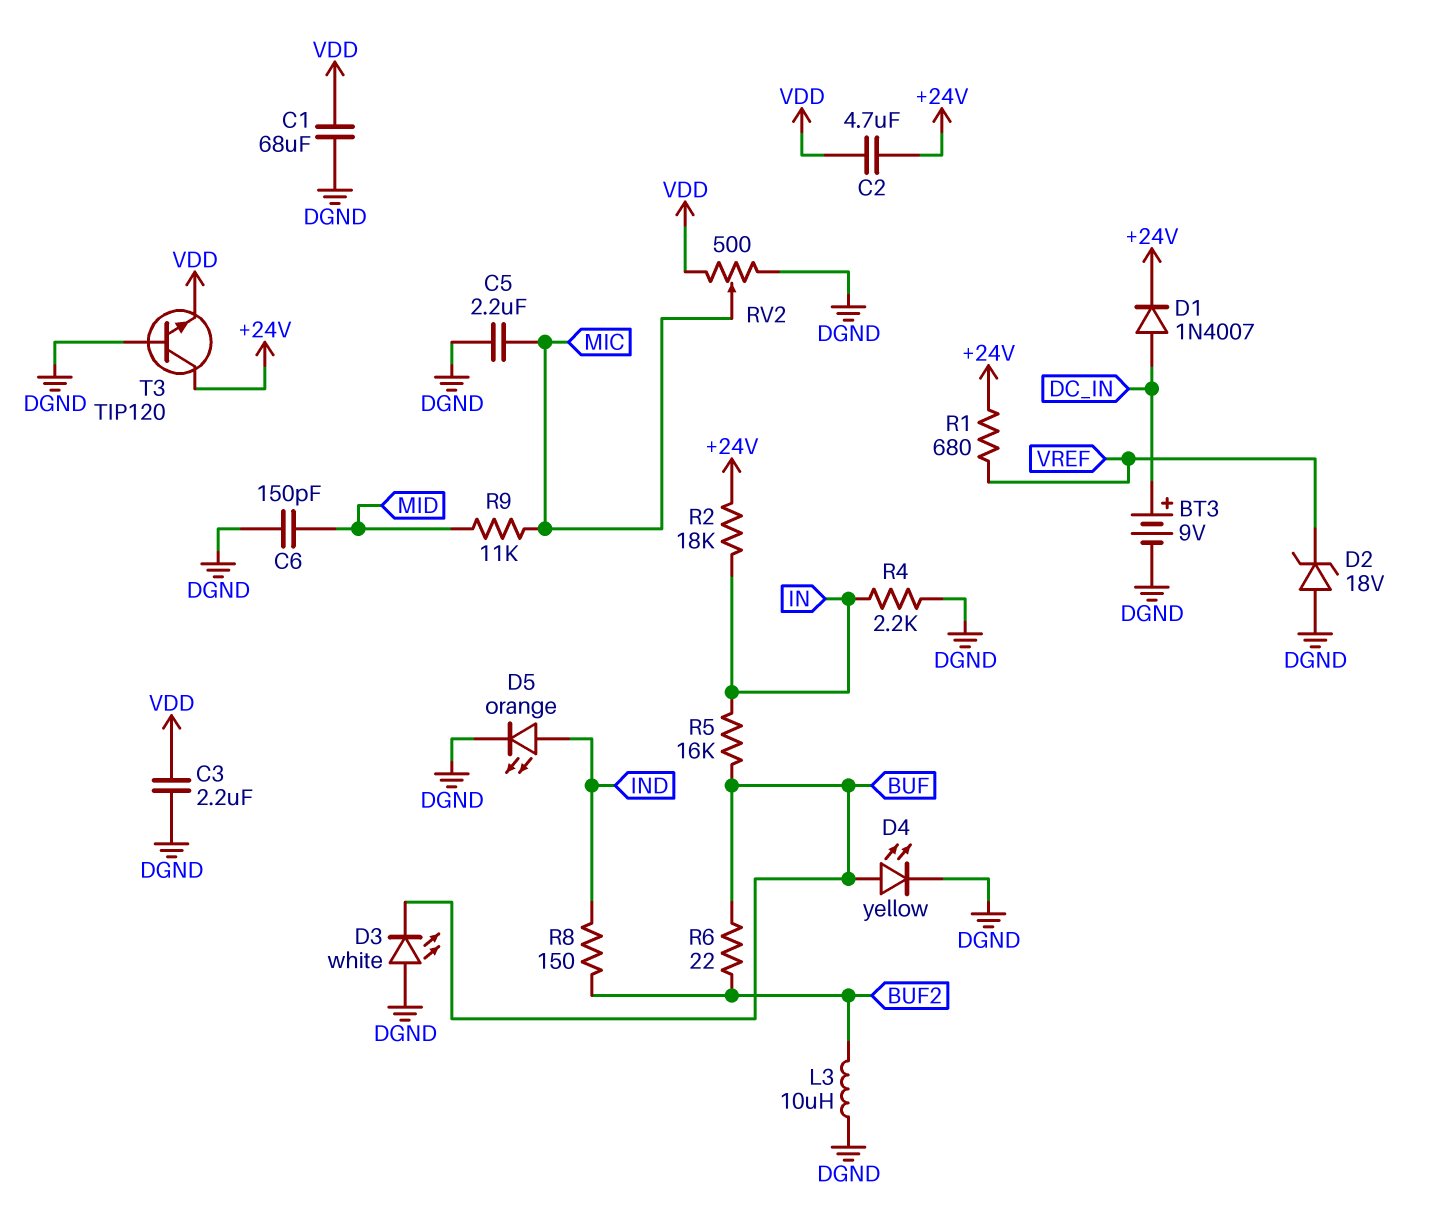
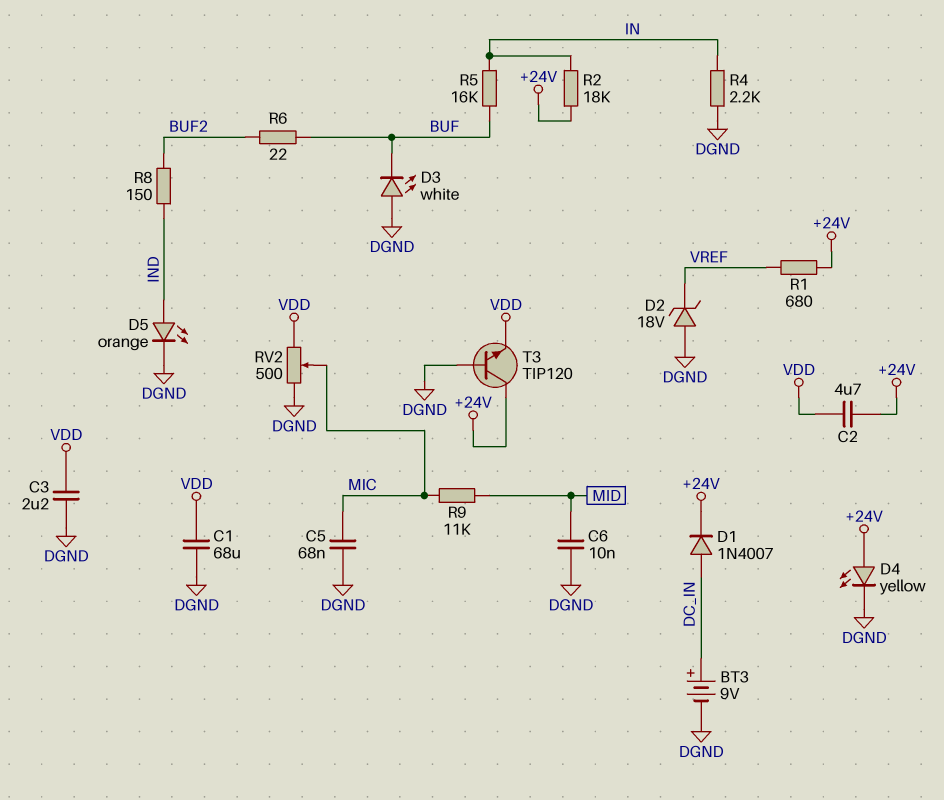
C5: 2.2uF (DGND, MIC) -> 68nF (DGND, MIC)
C6: 150pF (DGND, MID) -> 10nF (DGND, MID)
D4: LED yellow (A BUF, K DGND) -> LED yellow (A +24V, K DGND)
L3: 10uH (BUF2, DGND) -> none

